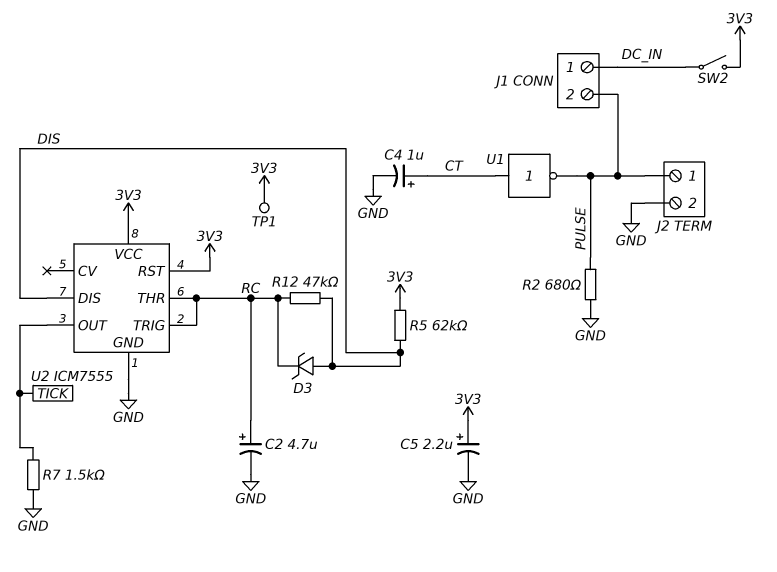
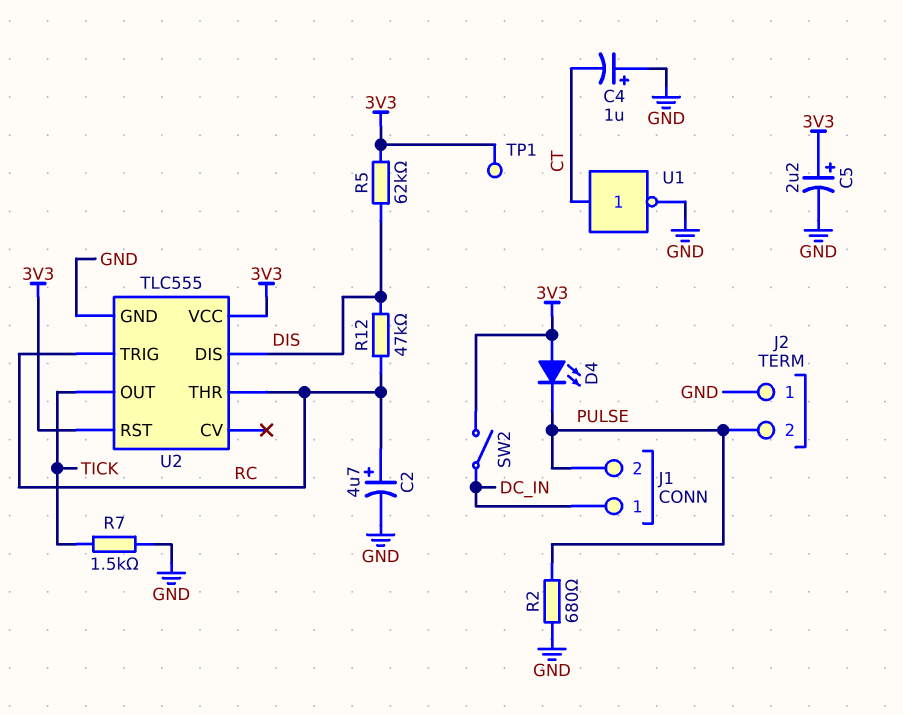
C4: 1uF (plus CT, minus GND) -> 1uF (plus GND, minus CT)
D3: zener (A DIS, K RC) -> none
D4: none -> LED (A 3V3, K PULSE)
J2 pin 1: PULSE -> GND
J2 pin 2: GND -> PULSE
U1: NOT (in CT, out PULSE) -> NOT (in CT, out GND)
U2: ICM7555 -> TLC555

